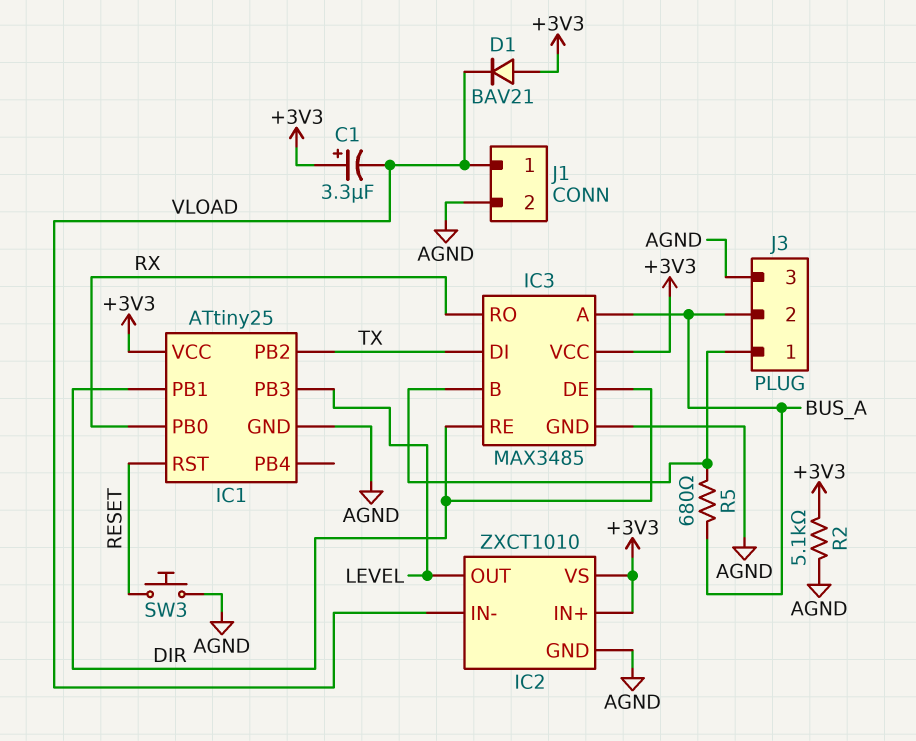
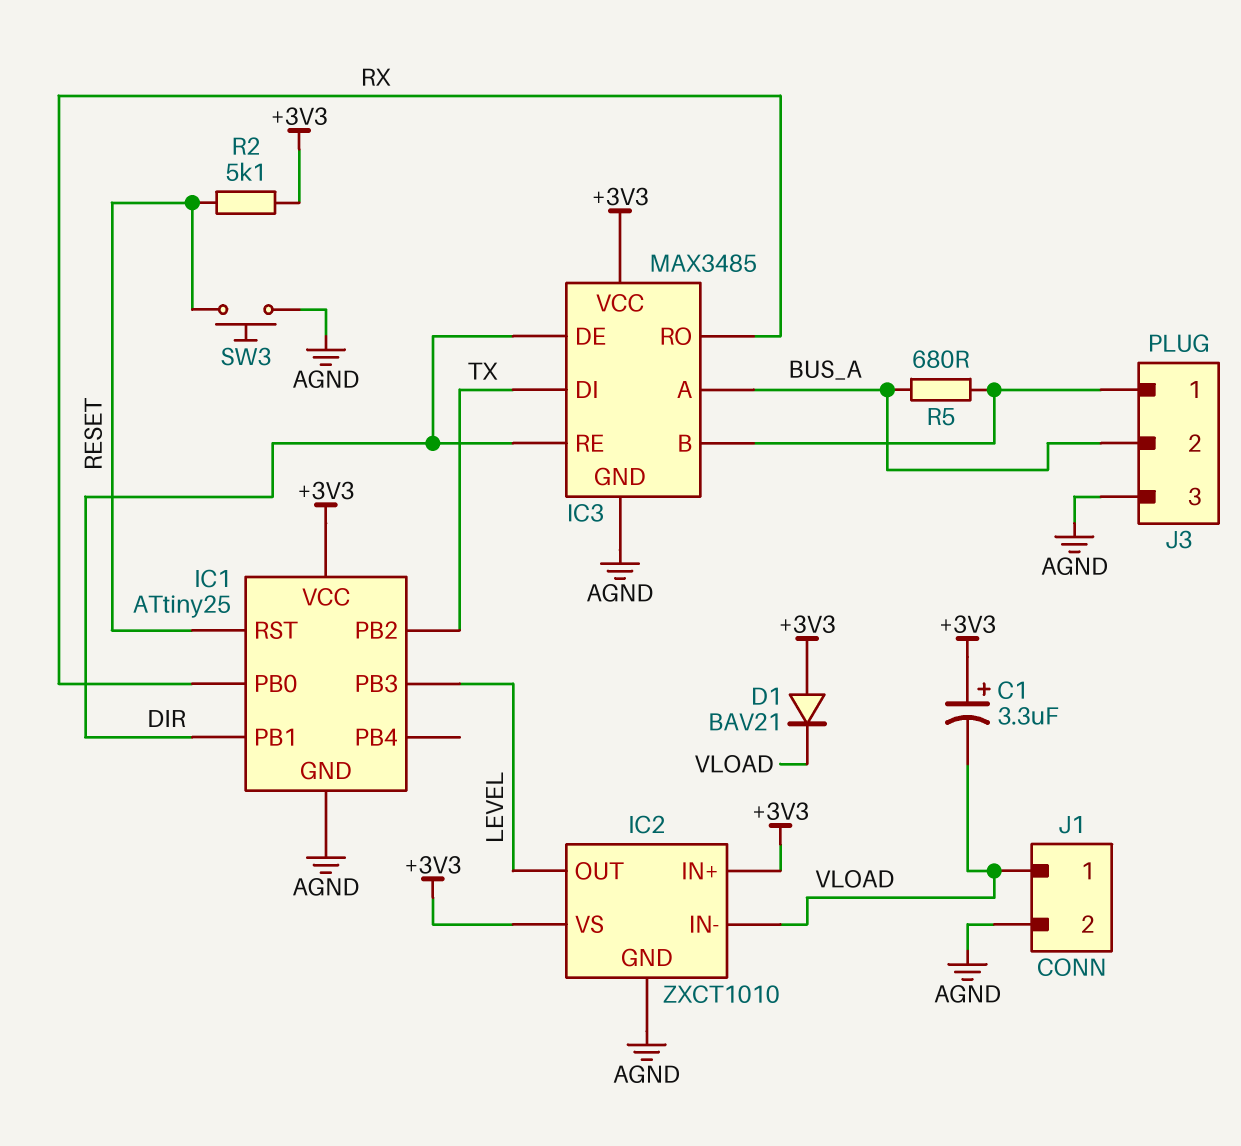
R2: 5.1k (+3V3, AGND) -> 5.1k (+3V3, RESET)

